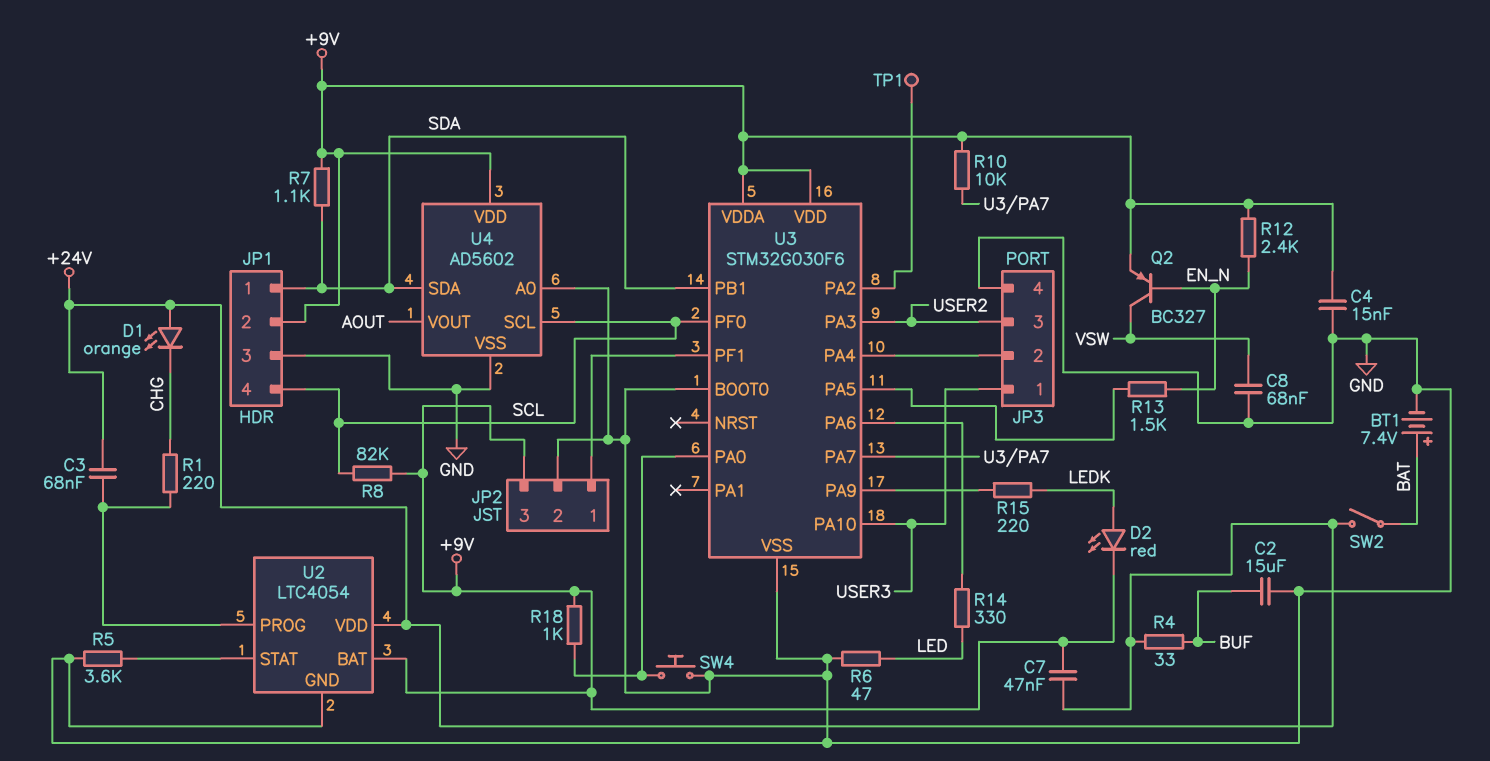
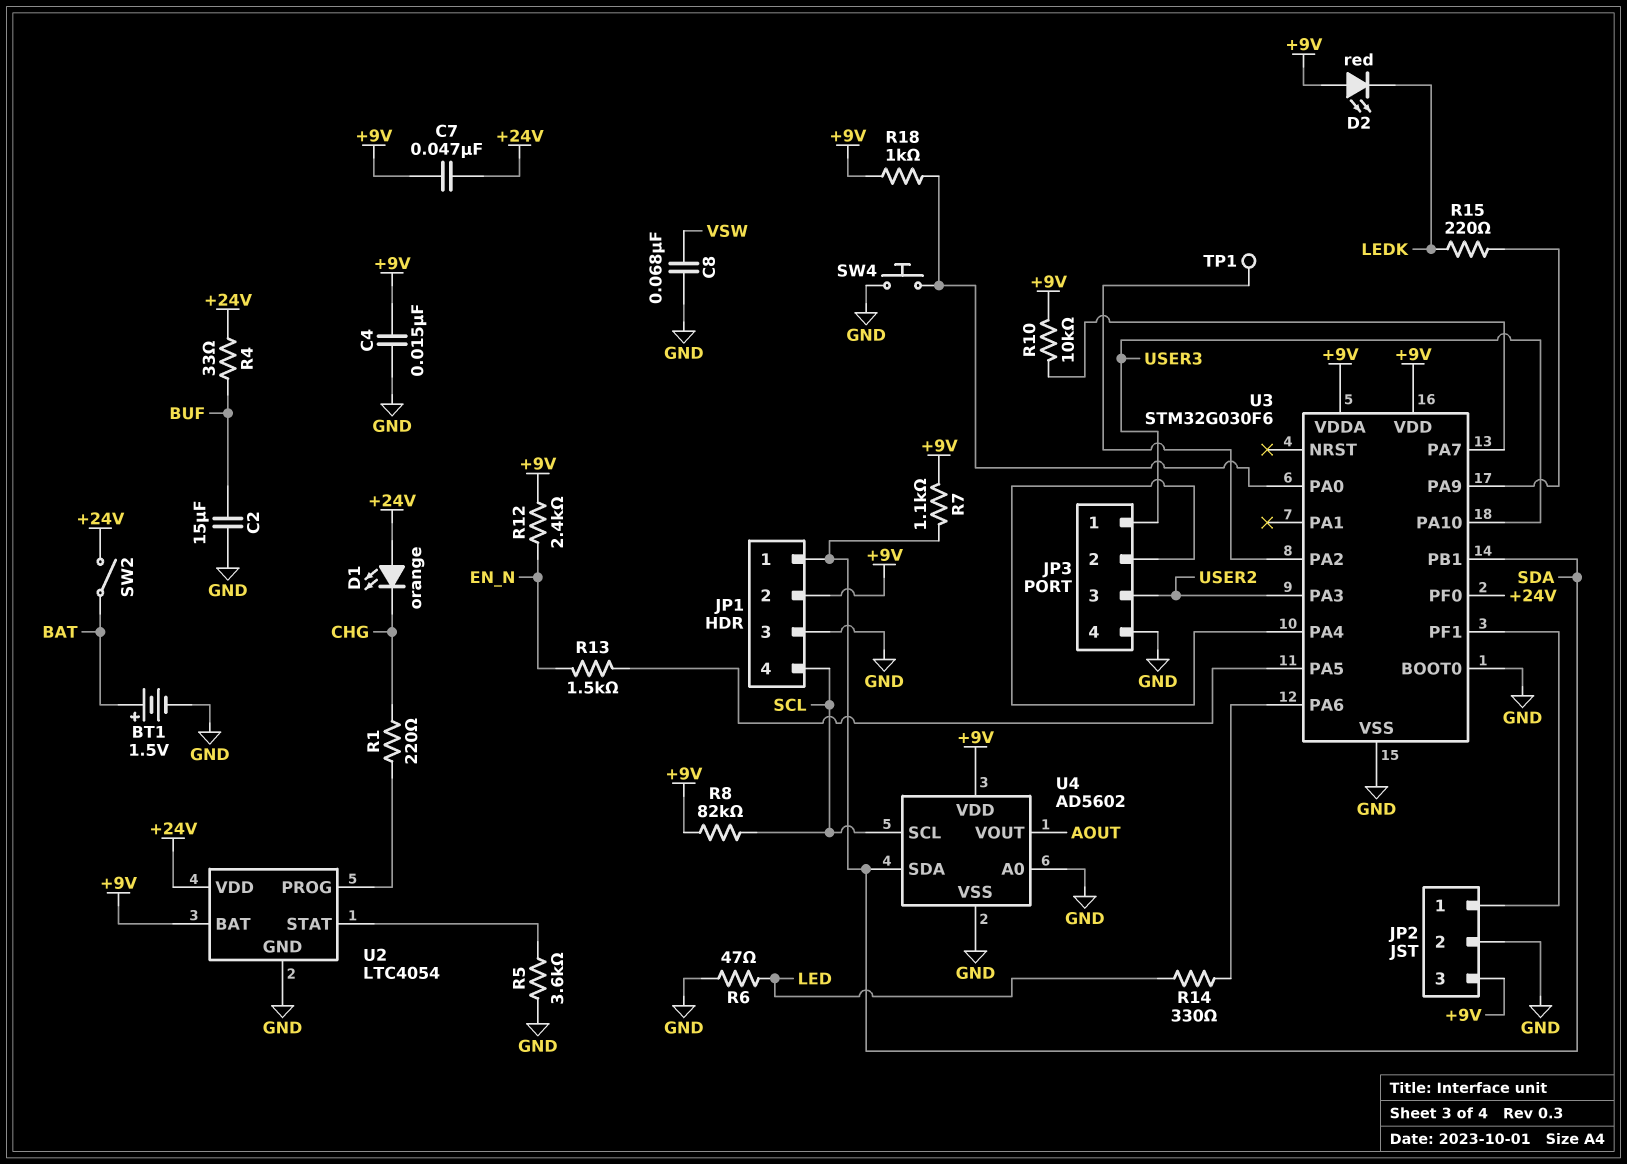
BT1: 7.4V (plus BAT, minus GND) -> 1.5V (plus BAT, minus GND)
C3: 68nF (+24V, U2/PROG) -> none
D2: LED red (A LEDK, K +9V) -> LED red (A +9V, K LEDK)
Q2: PNP BC327 (B EN_N, C VSW, E +9V) -> none
U3 pin PF0: SCL -> +24V

